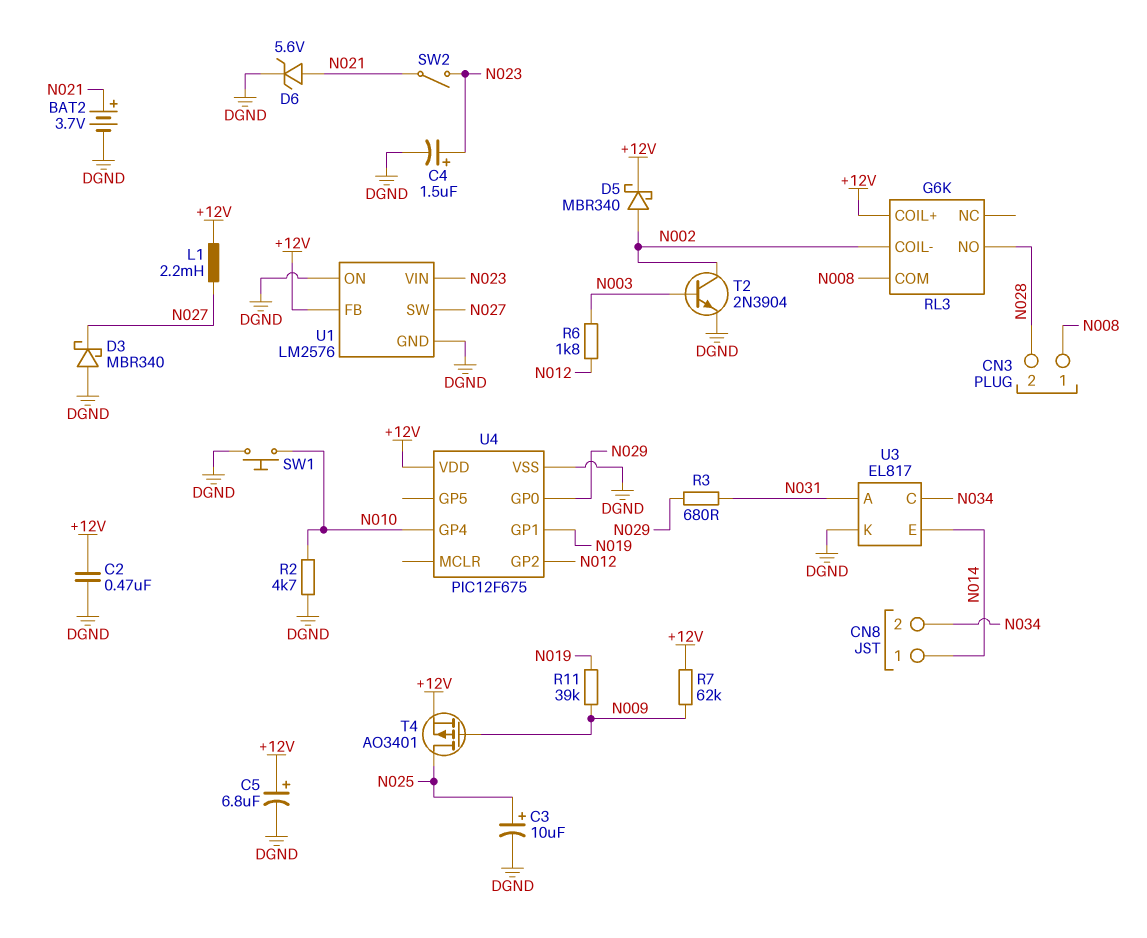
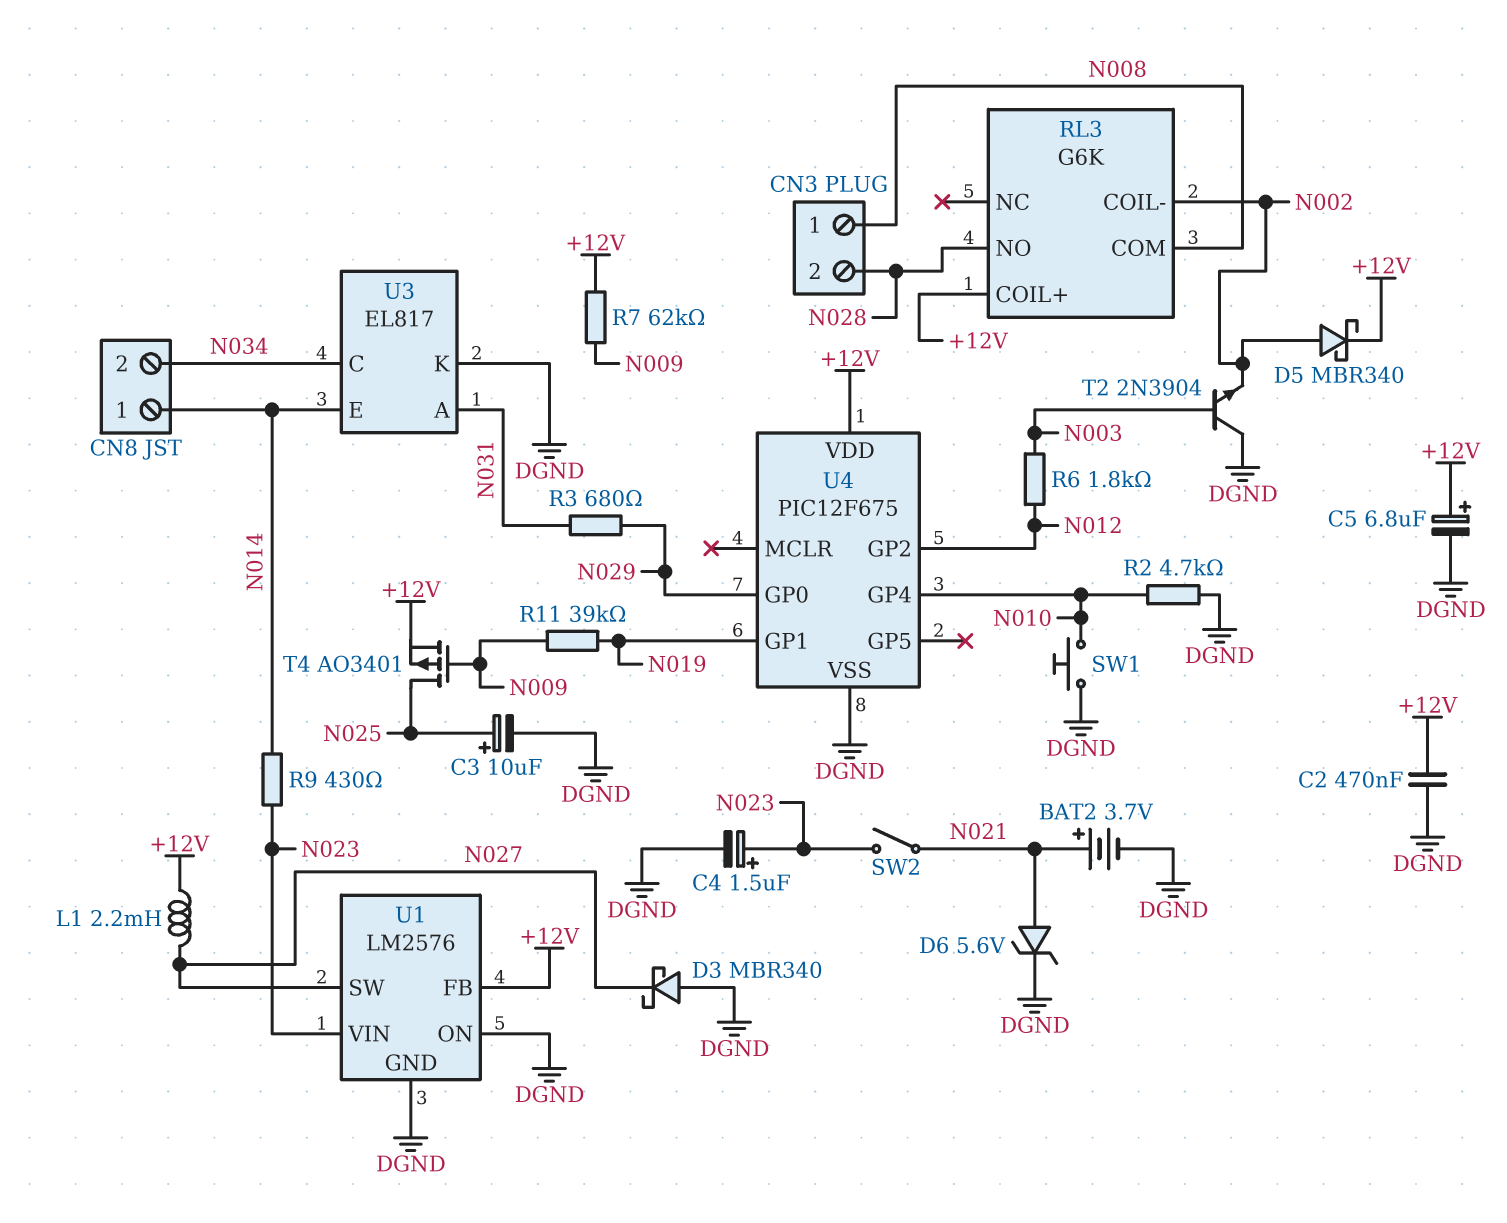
R9: none -> 430 (N014, N023)
T2: NPN 2N3904 (B N003, C N002, E DGND) -> NPN 2N3904 (B N003, C DGND, E N002)

